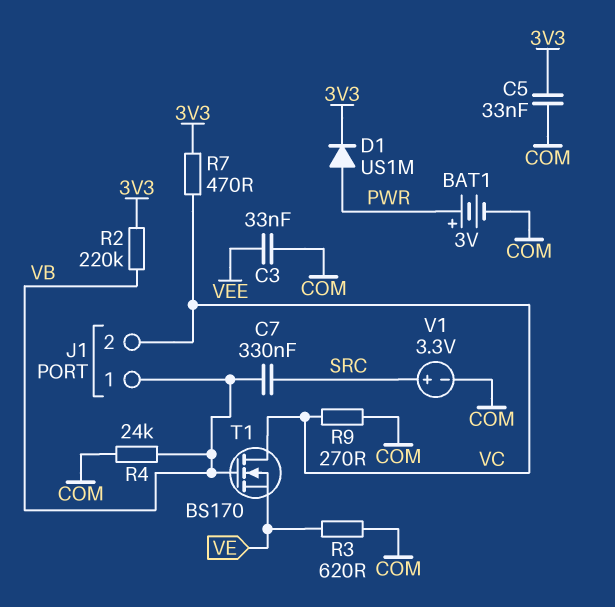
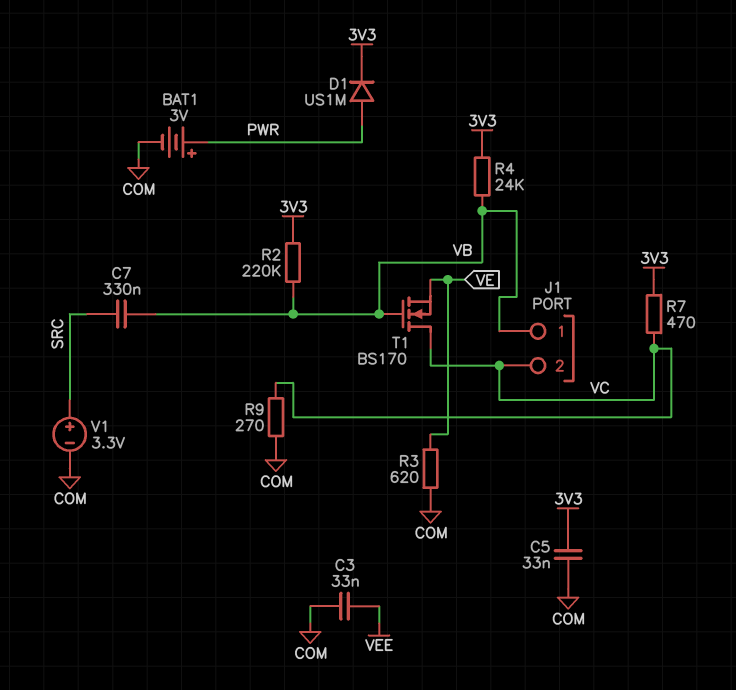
R4: 24k (COM, VB) -> 24k (3V3, VB)

